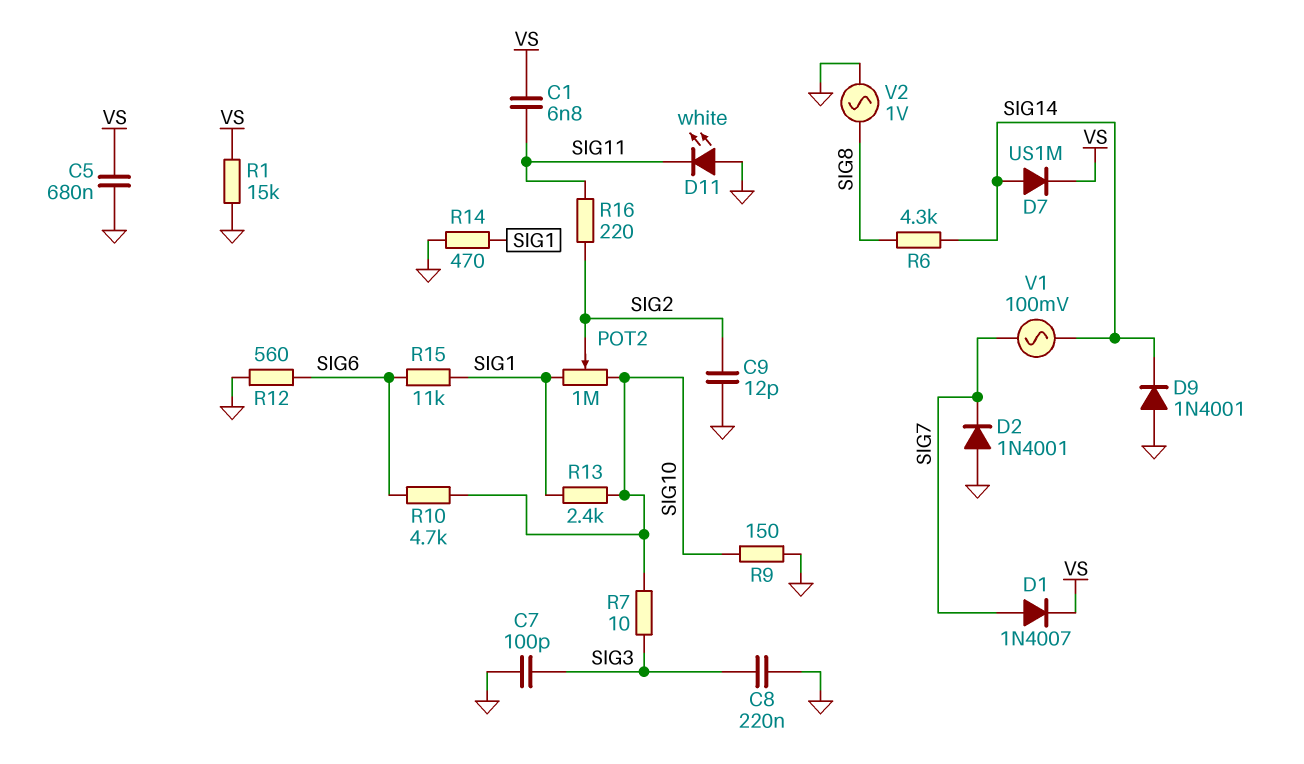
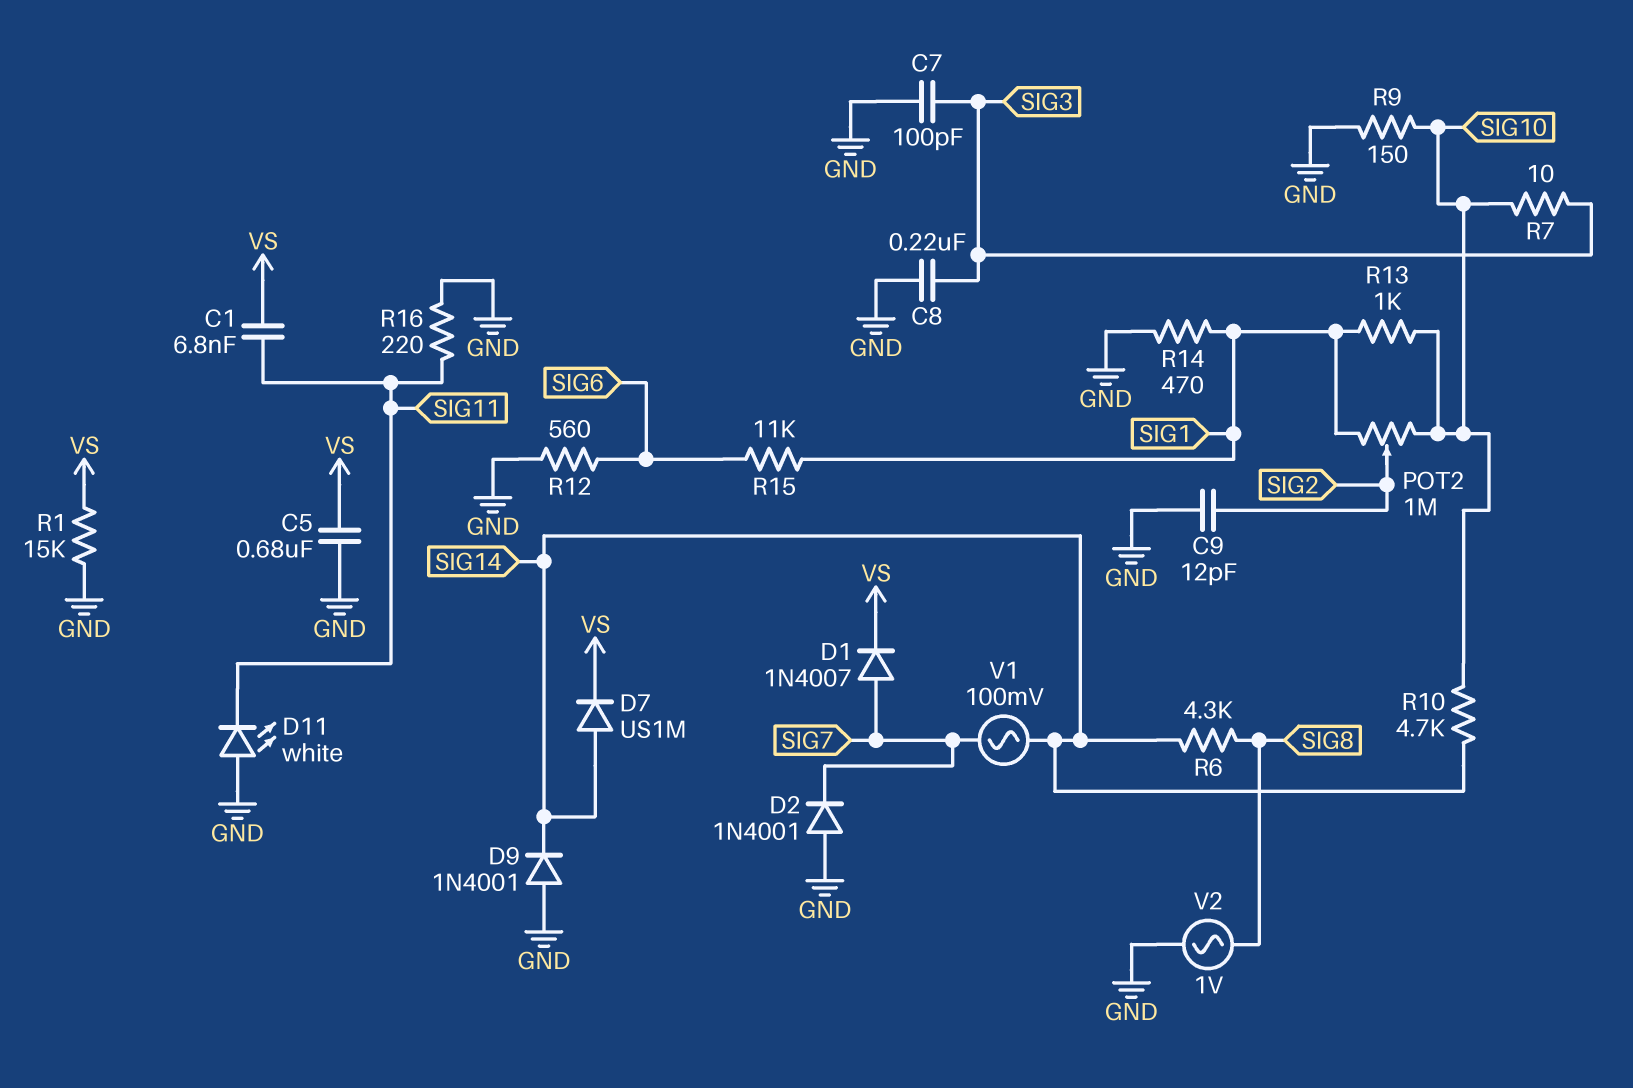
R10: 4.7k (SIG6, SIG10) -> 4.7k (SIG10, SIG14)
R13: 2.4k (SIG1, SIG10) -> 1k (SIG1, SIG10)
R16: 220 (SIG2, SIG11) -> 220 (GND, SIG11)

